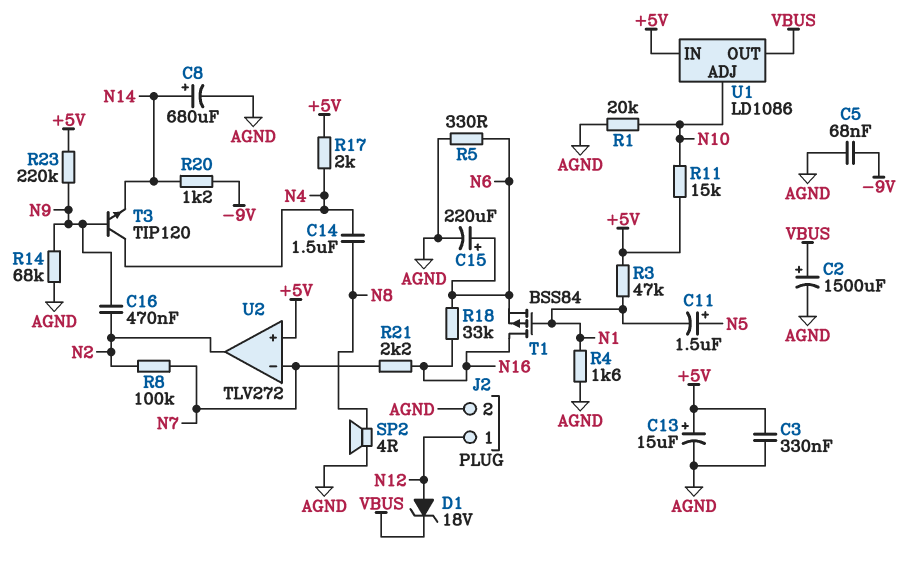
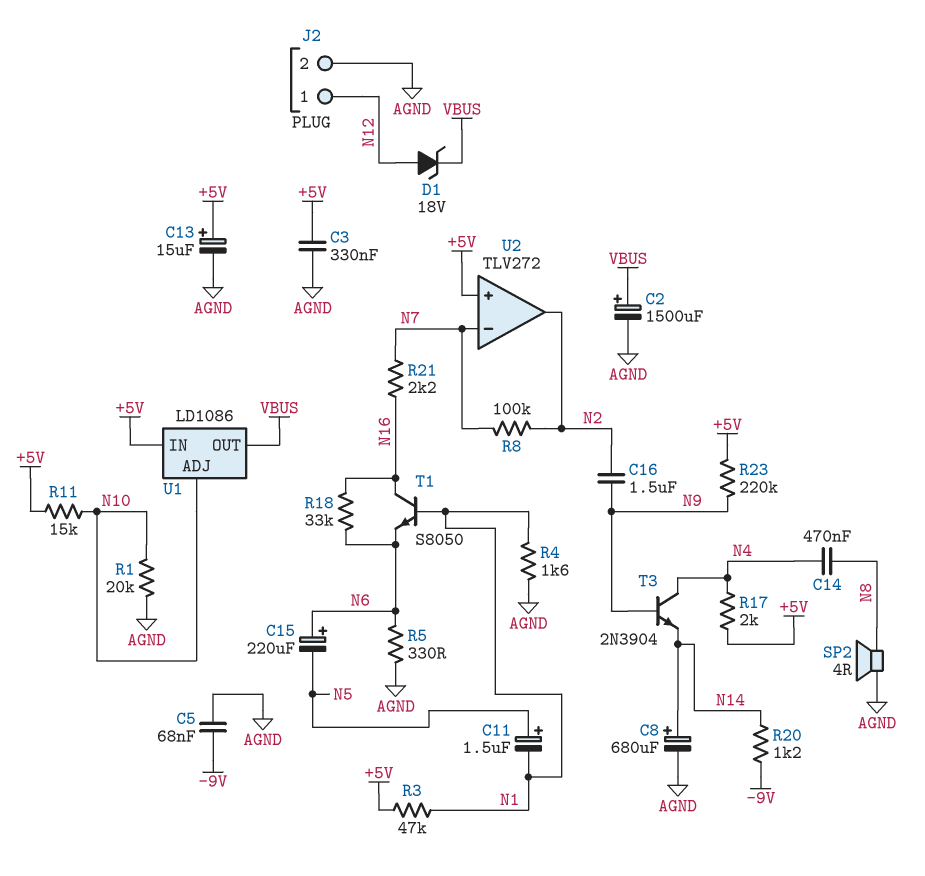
C14: 1.5uF (N4, N8) -> 470nF (N4, N8)
C15: 220uF (plus N6, minus AGND) -> 220uF (plus N6, minus N5)
C16: 470nF (N2, N9) -> 1.5uF (N2, N9)
R14: 68k (AGND, N9) -> none
T1: PMOS BSS84 (G N1, D N16, S N6) -> NPN S8050 (B N1, C N16, E N6)
T3: NPN TIP120 (B N9, C N4, E N14) -> NPN 2N3904 (B N9, C N4, E N14)

